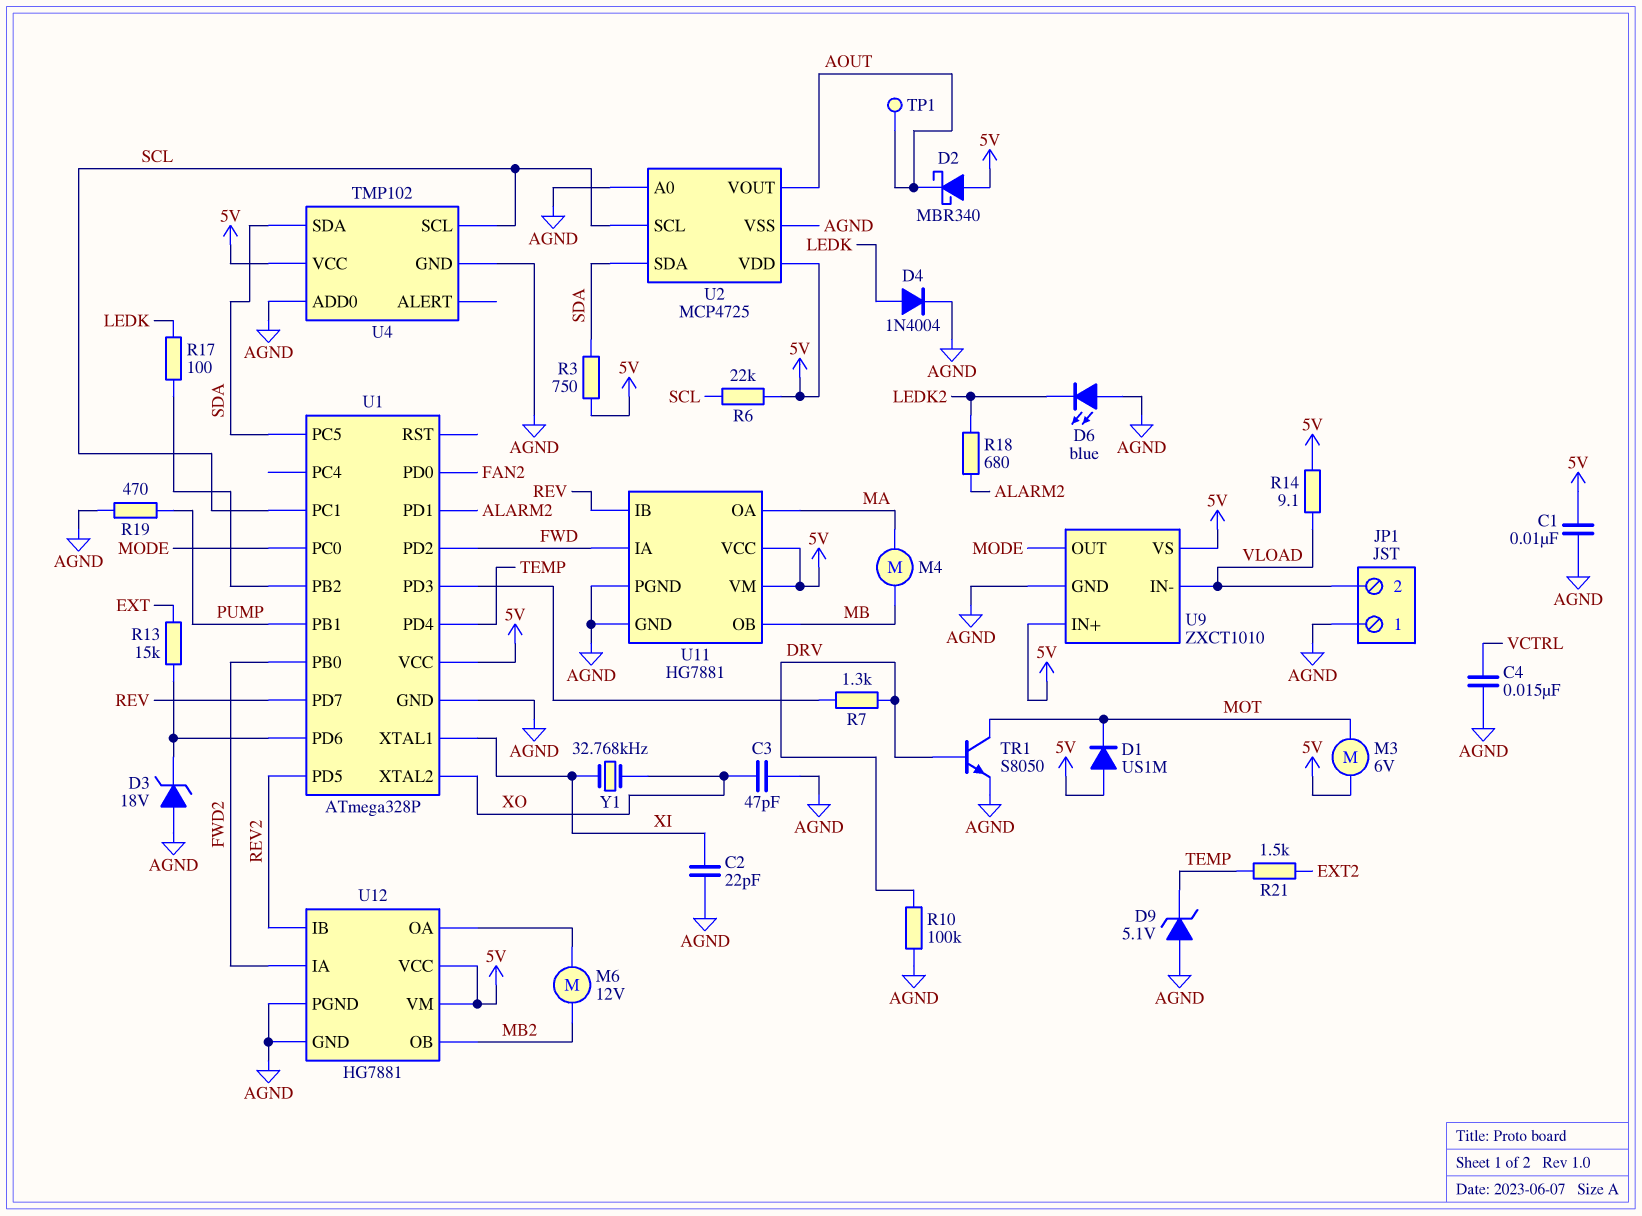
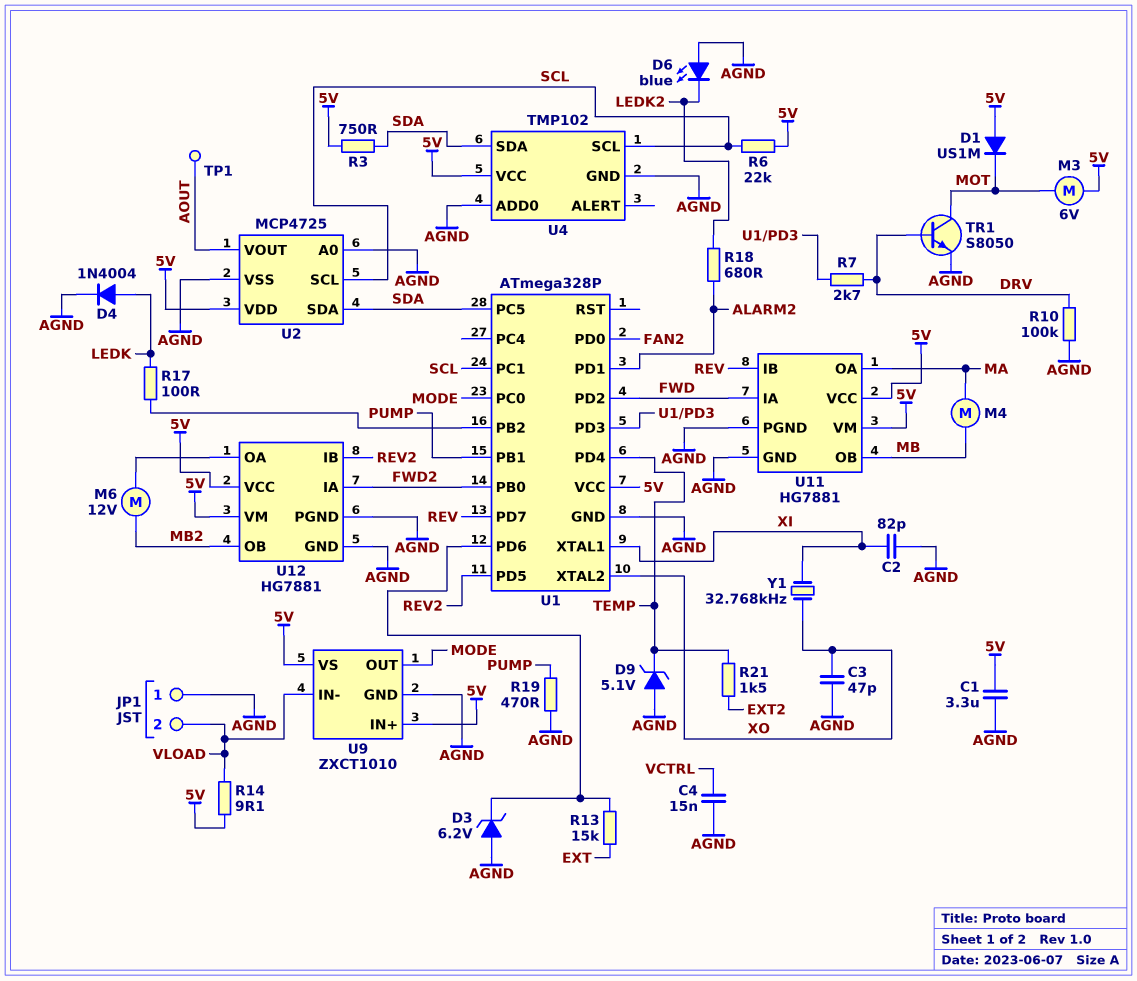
C1: 10nF (5V, AGND) -> 3.3uF (5V, AGND)
C2: 22pF (AGND, XI) -> 82pF (AGND, XI)
D2: schottky MBR340 (A 5V, K AOUT) -> none
D3: zener 18V (A AGND, K U1/PD6) -> zener 6.2V (A AGND, K U1/PD6)
R7: 1.3k (DRV, U1/PD3) -> 2.7k (DRV, U1/PD3)

